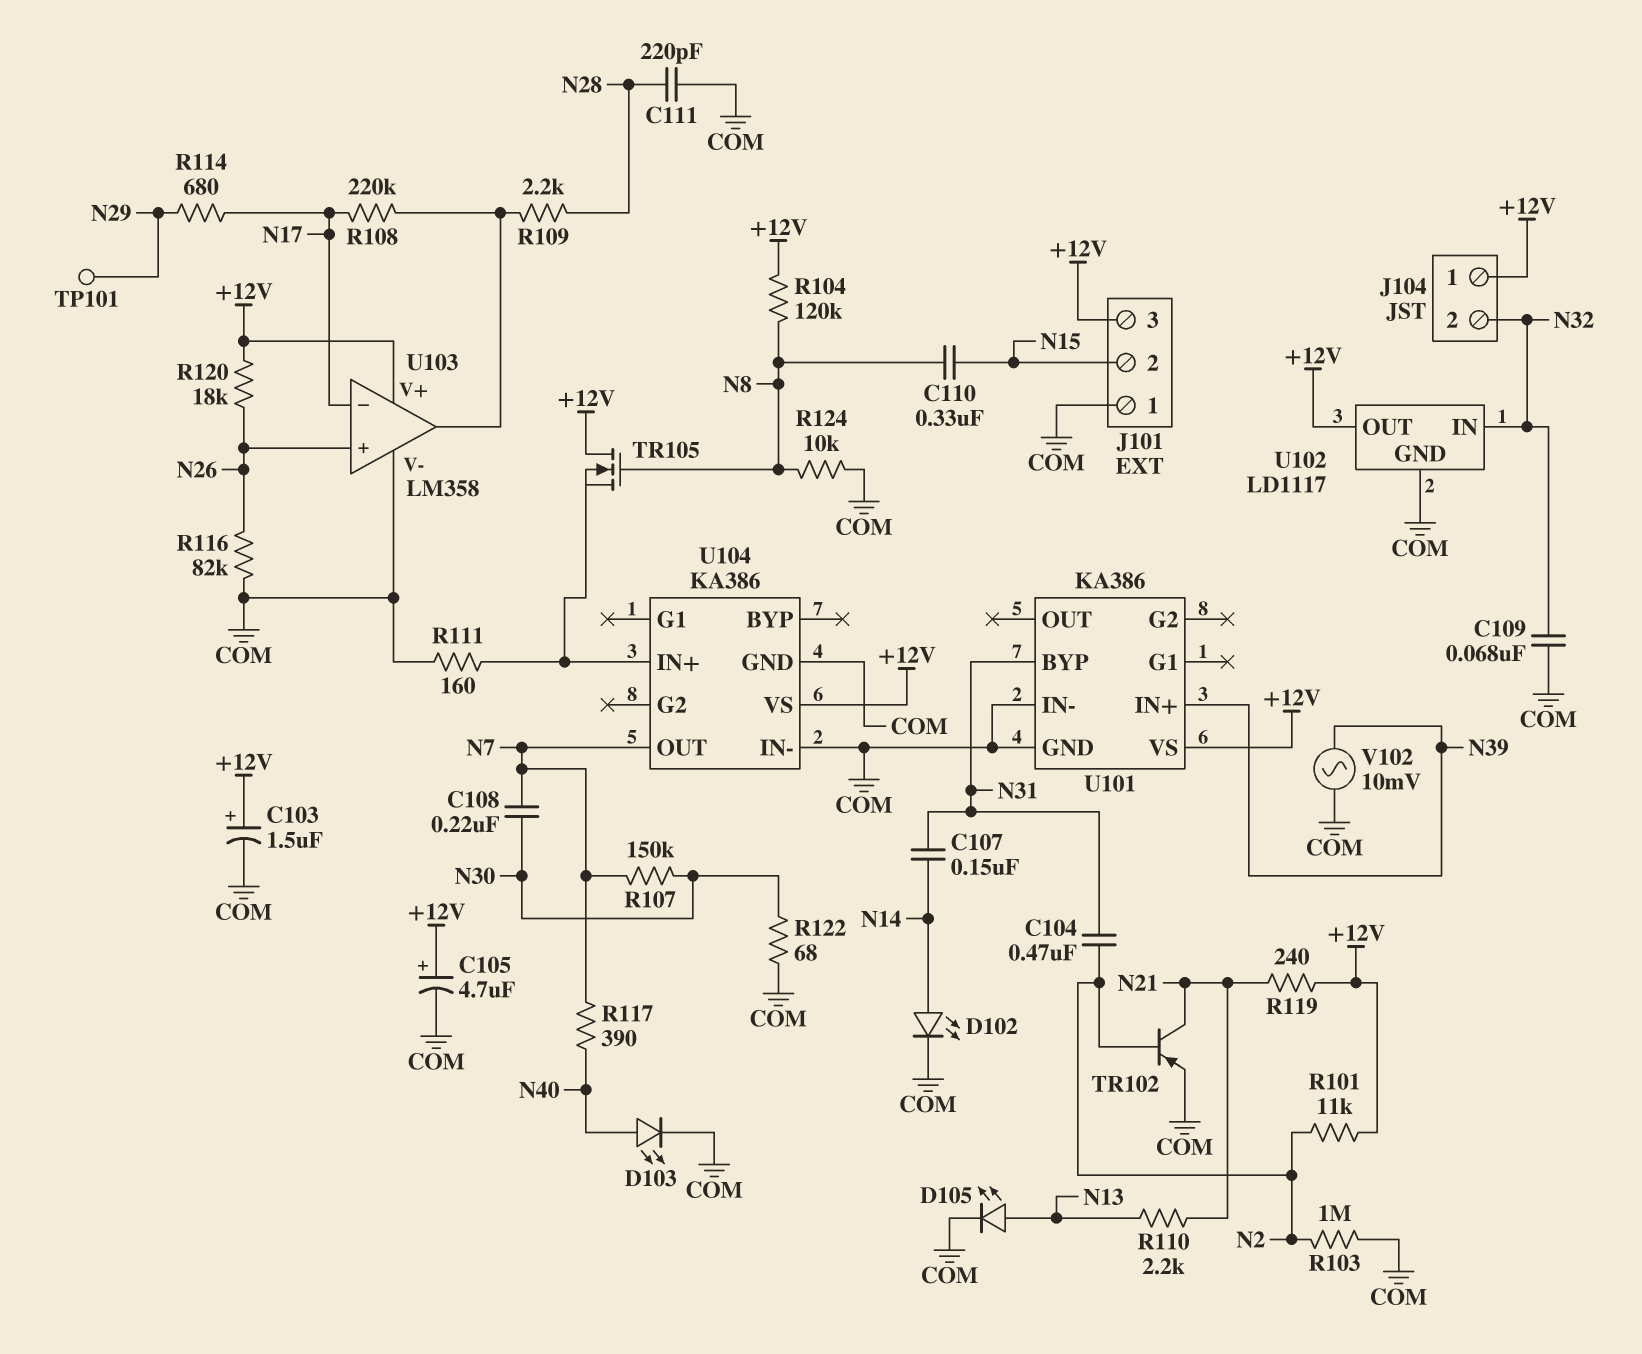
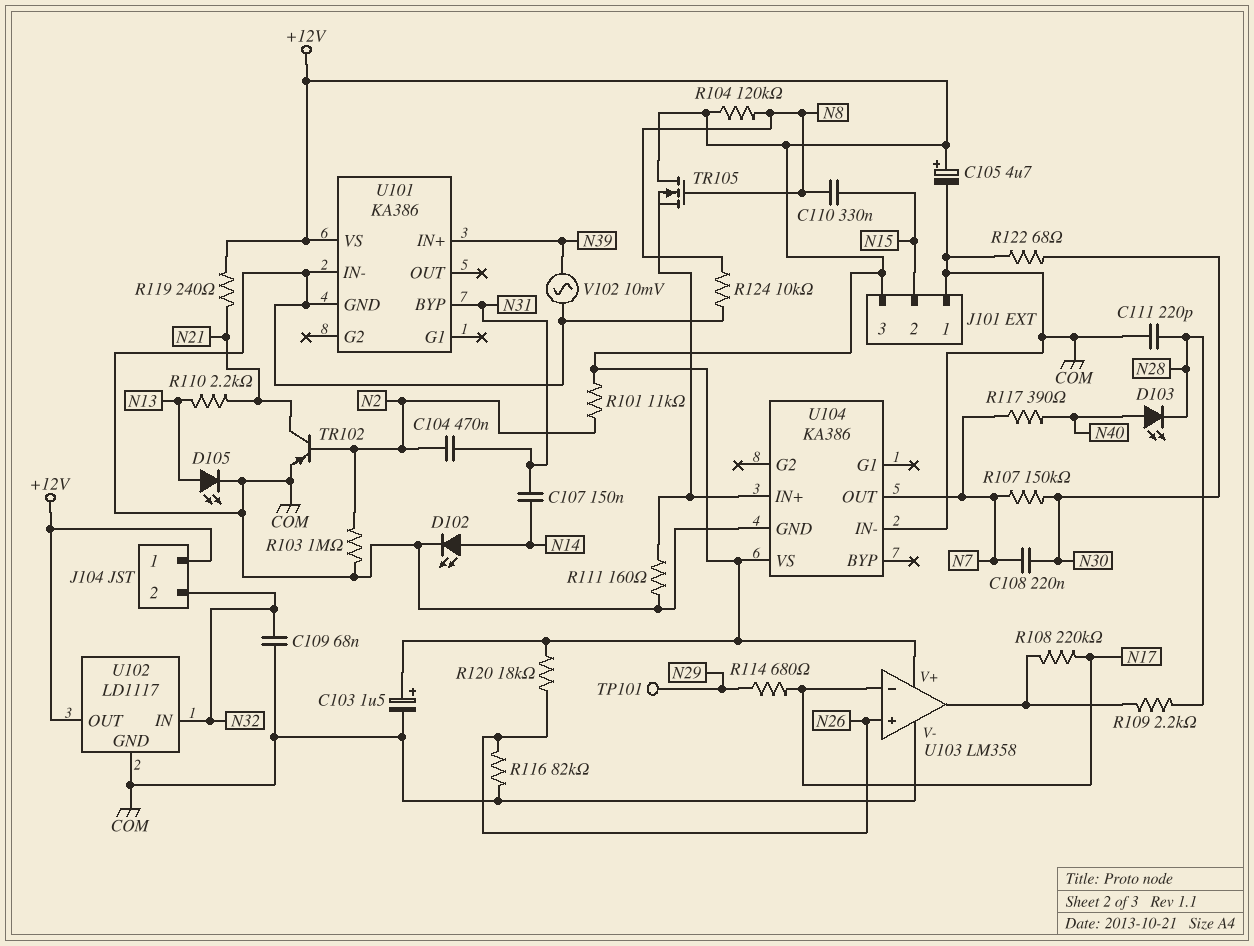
D103: LED (A N40, K COM) -> LED (A N40, K N28)

